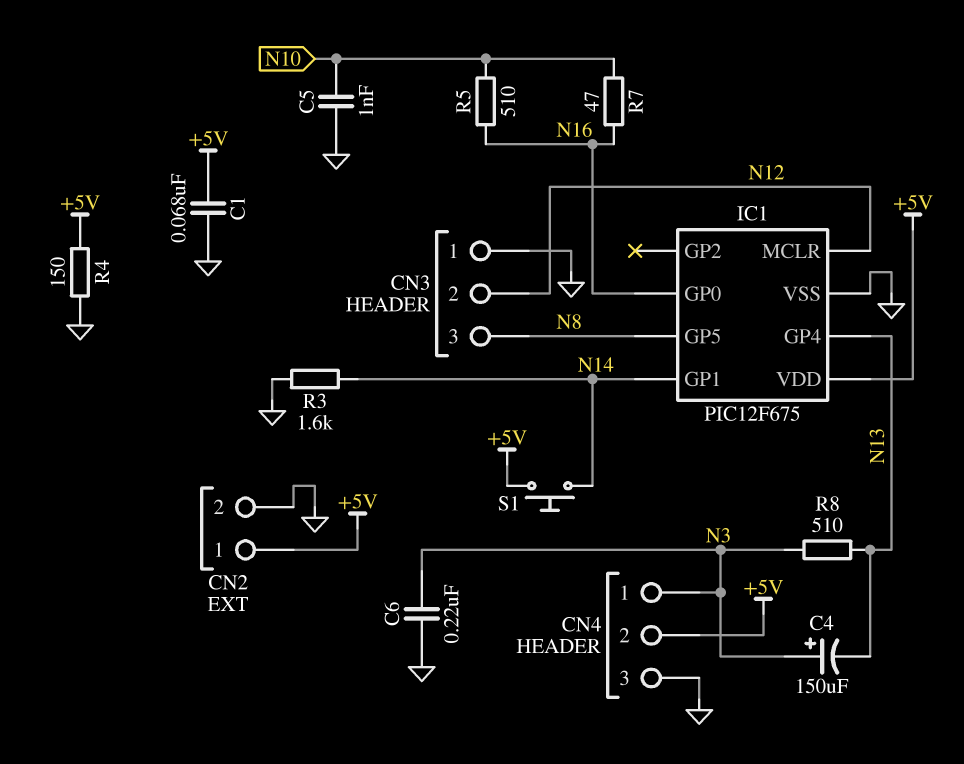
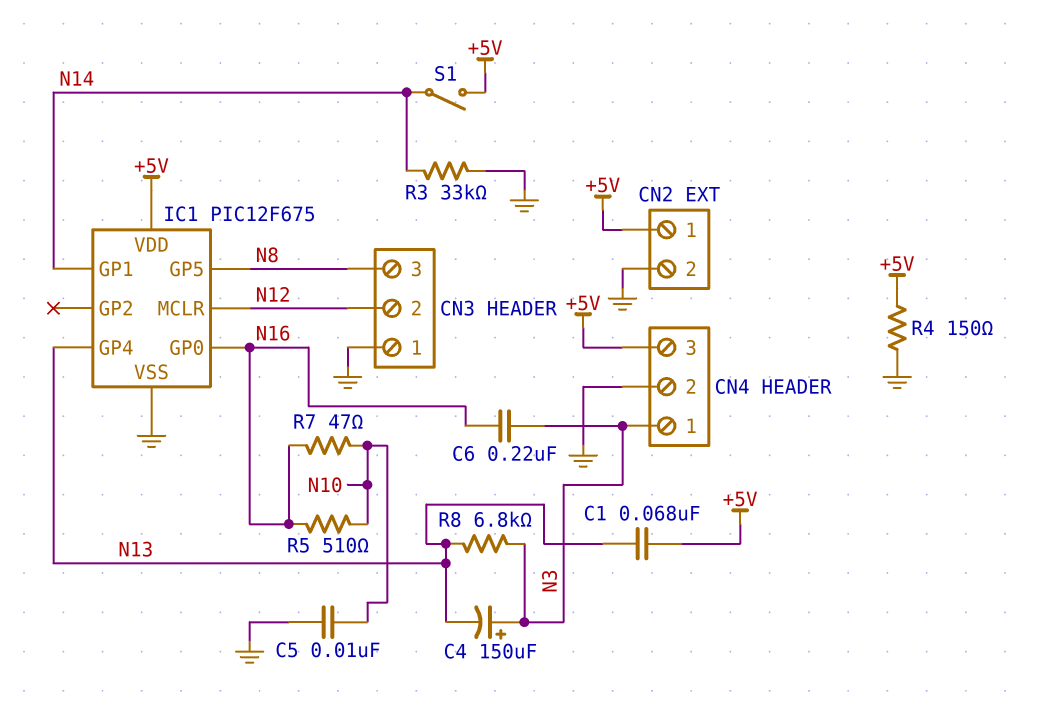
C1: 68nF (+5V, GND) -> 68nF (+5V, N13)
C5: 1nF (GND, N10) -> 10nF (GND, N10)
C6: 220nF (GND, N3) -> 220nF (N3, N16)
CN4 pin 2: +5V -> GND
CN4 pin 3: GND -> +5V
R3: 1.6k (GND, N14) -> 33k (GND, N14)
R8: 510 (N3, N13) -> 6.8k (N3, N13)
S1: button (+5V, N14) -> switch (+5V, N14)

